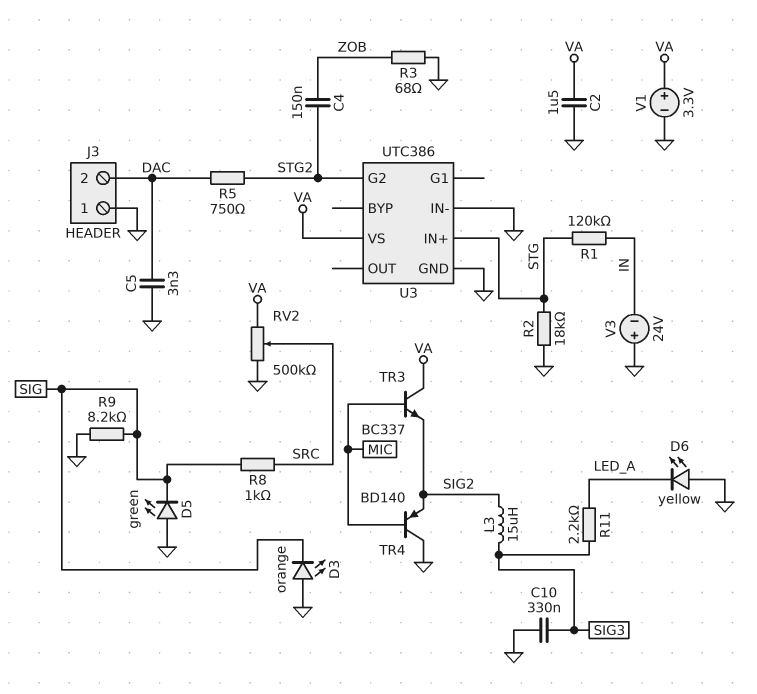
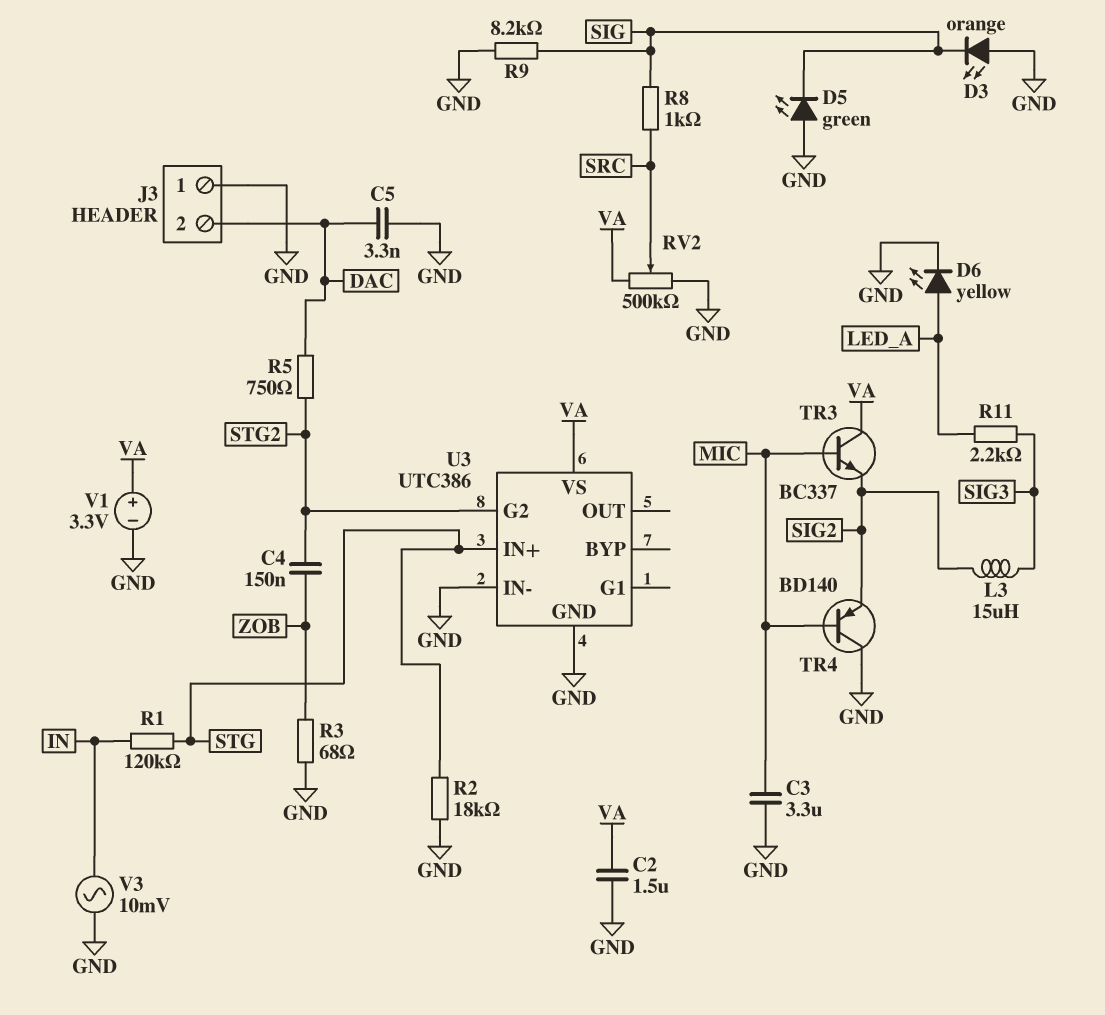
C3: none -> 3.3uF (GND, MIC)
C10: 330nF (GND, SIG3) -> none
D6: LED yellow (A GND, K LED_A) -> LED yellow (A LED_A, K GND)
V3: 24V (plus GND, minus IN) -> AC 10mV (GND, IN)

